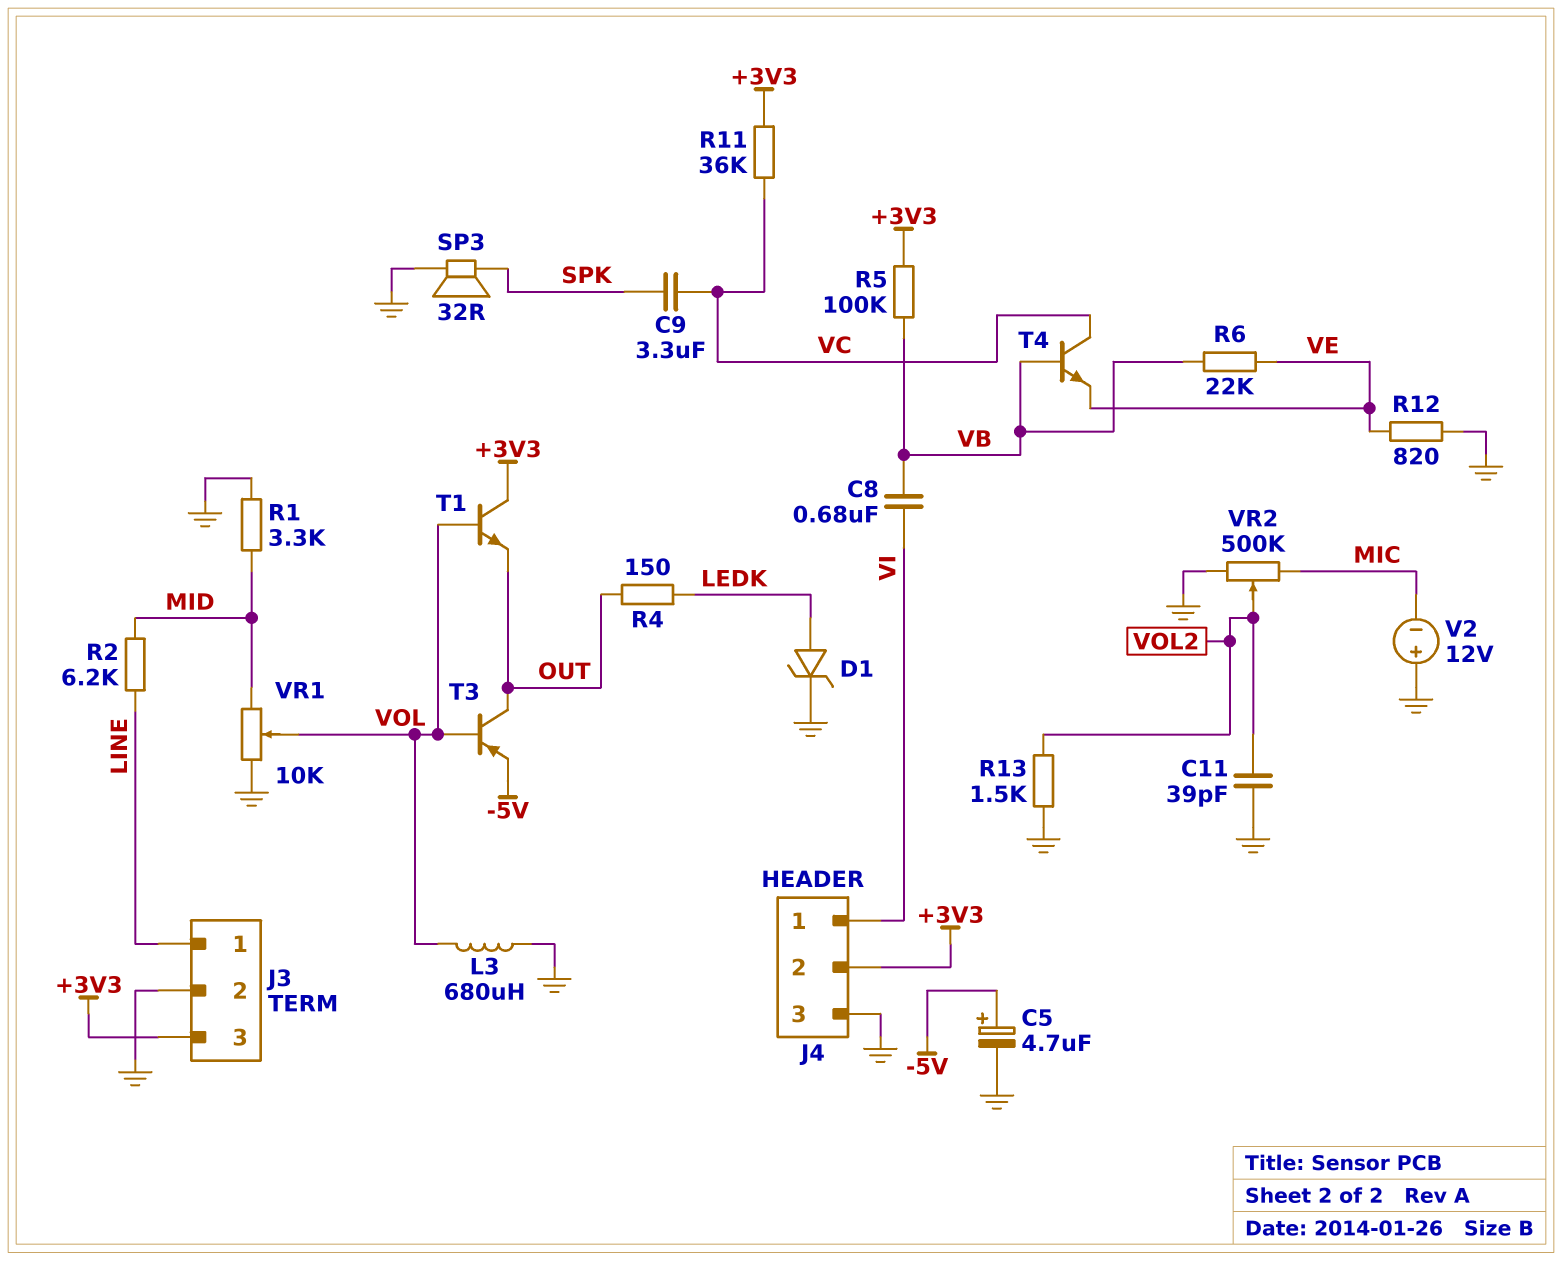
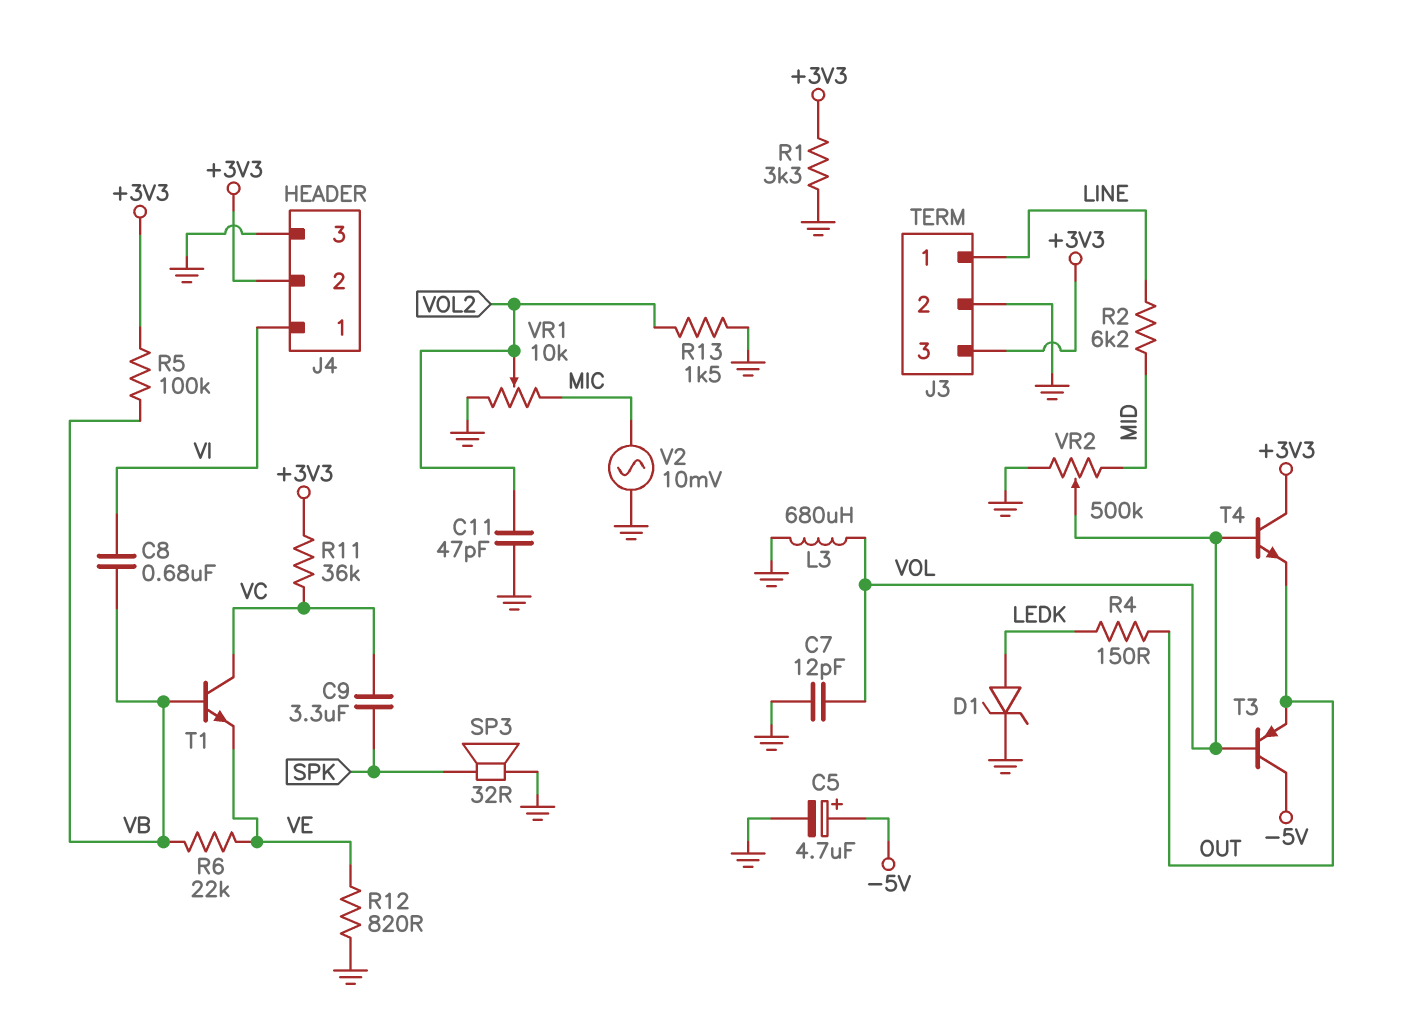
C7: none -> 12pF (GND, VOL)
C11: 39pF (GND, VOL2) -> 47pF (GND, VOL2)
R1: 3.3k (GND, MID) -> 3.3k (+3V3, GND)
T1: NPN (B VOL, C +3V3, E OUT) -> NPN (B VB, C VC, E VE)
T3: PNP (B VOL, C OUT, E -5V) -> PNP (B VOL, C -5V, E OUT)
T4: NPN (B VB, C VC, E VE) -> NPN (B VOL, C +3V3, E OUT)
V2: 12V (plus GND, minus MIC) -> AC 10mV (GND, MIC)
VR1: 10k (GND, MID, wiper VOL) -> 10k (GND, MIC, wiper VOL2)
VR2: 500k (GND, MIC, wiper VOL2) -> 500k (GND, MID, wiper VOL)

